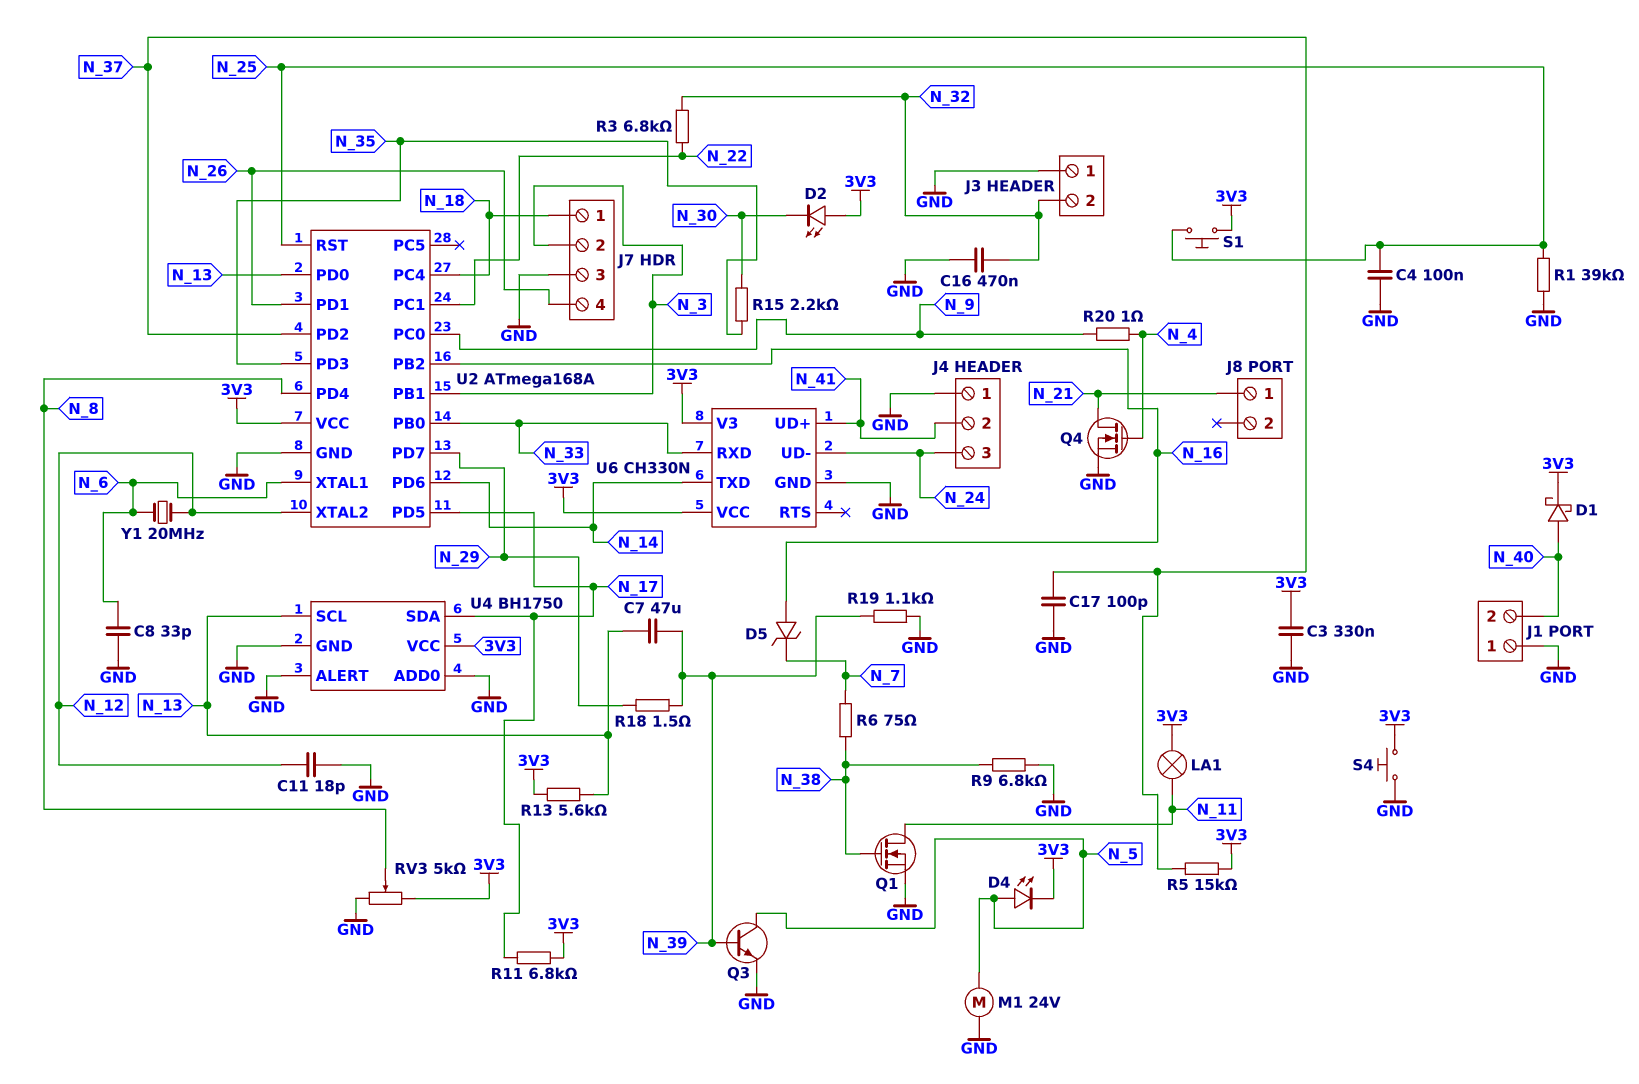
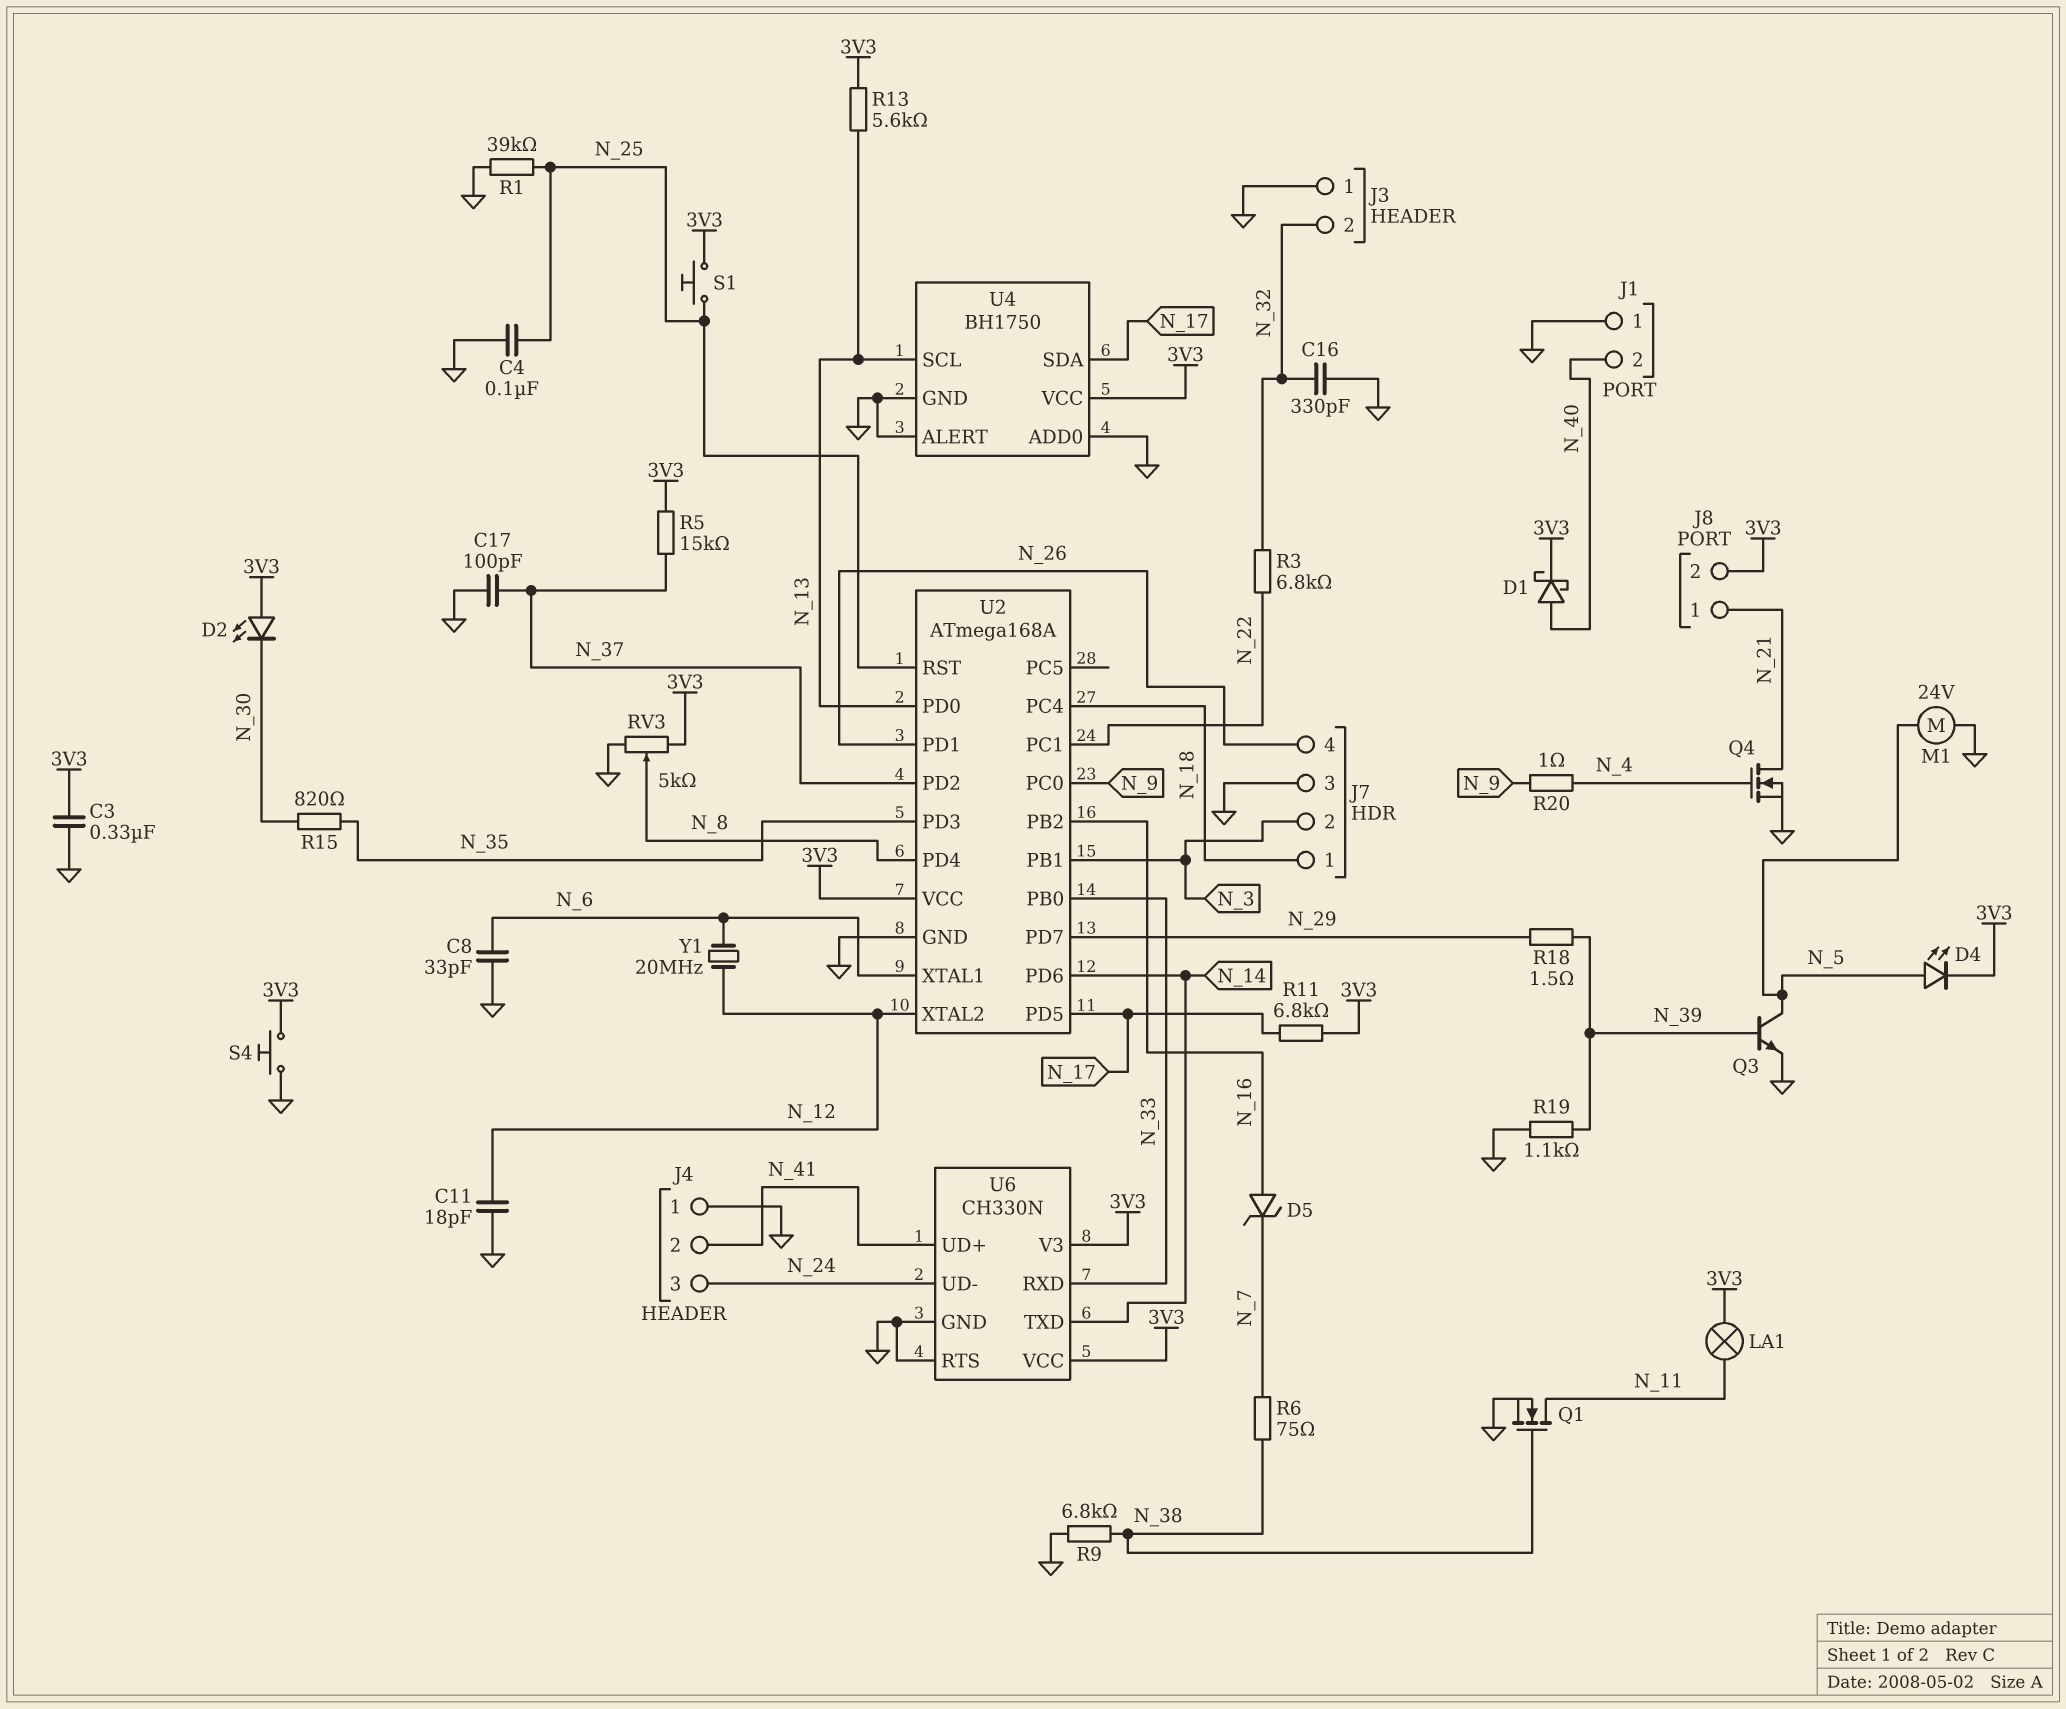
C7: 47uF (N_13, N_39) -> none
C16: 470nF (GND, N_32) -> 330pF (GND, N_32)
J8 pin 2: none -> 3V3
R15: 2.2k (N_30, N_35) -> 820 (N_30, N_35)
U6 pin RTS: none -> GND

